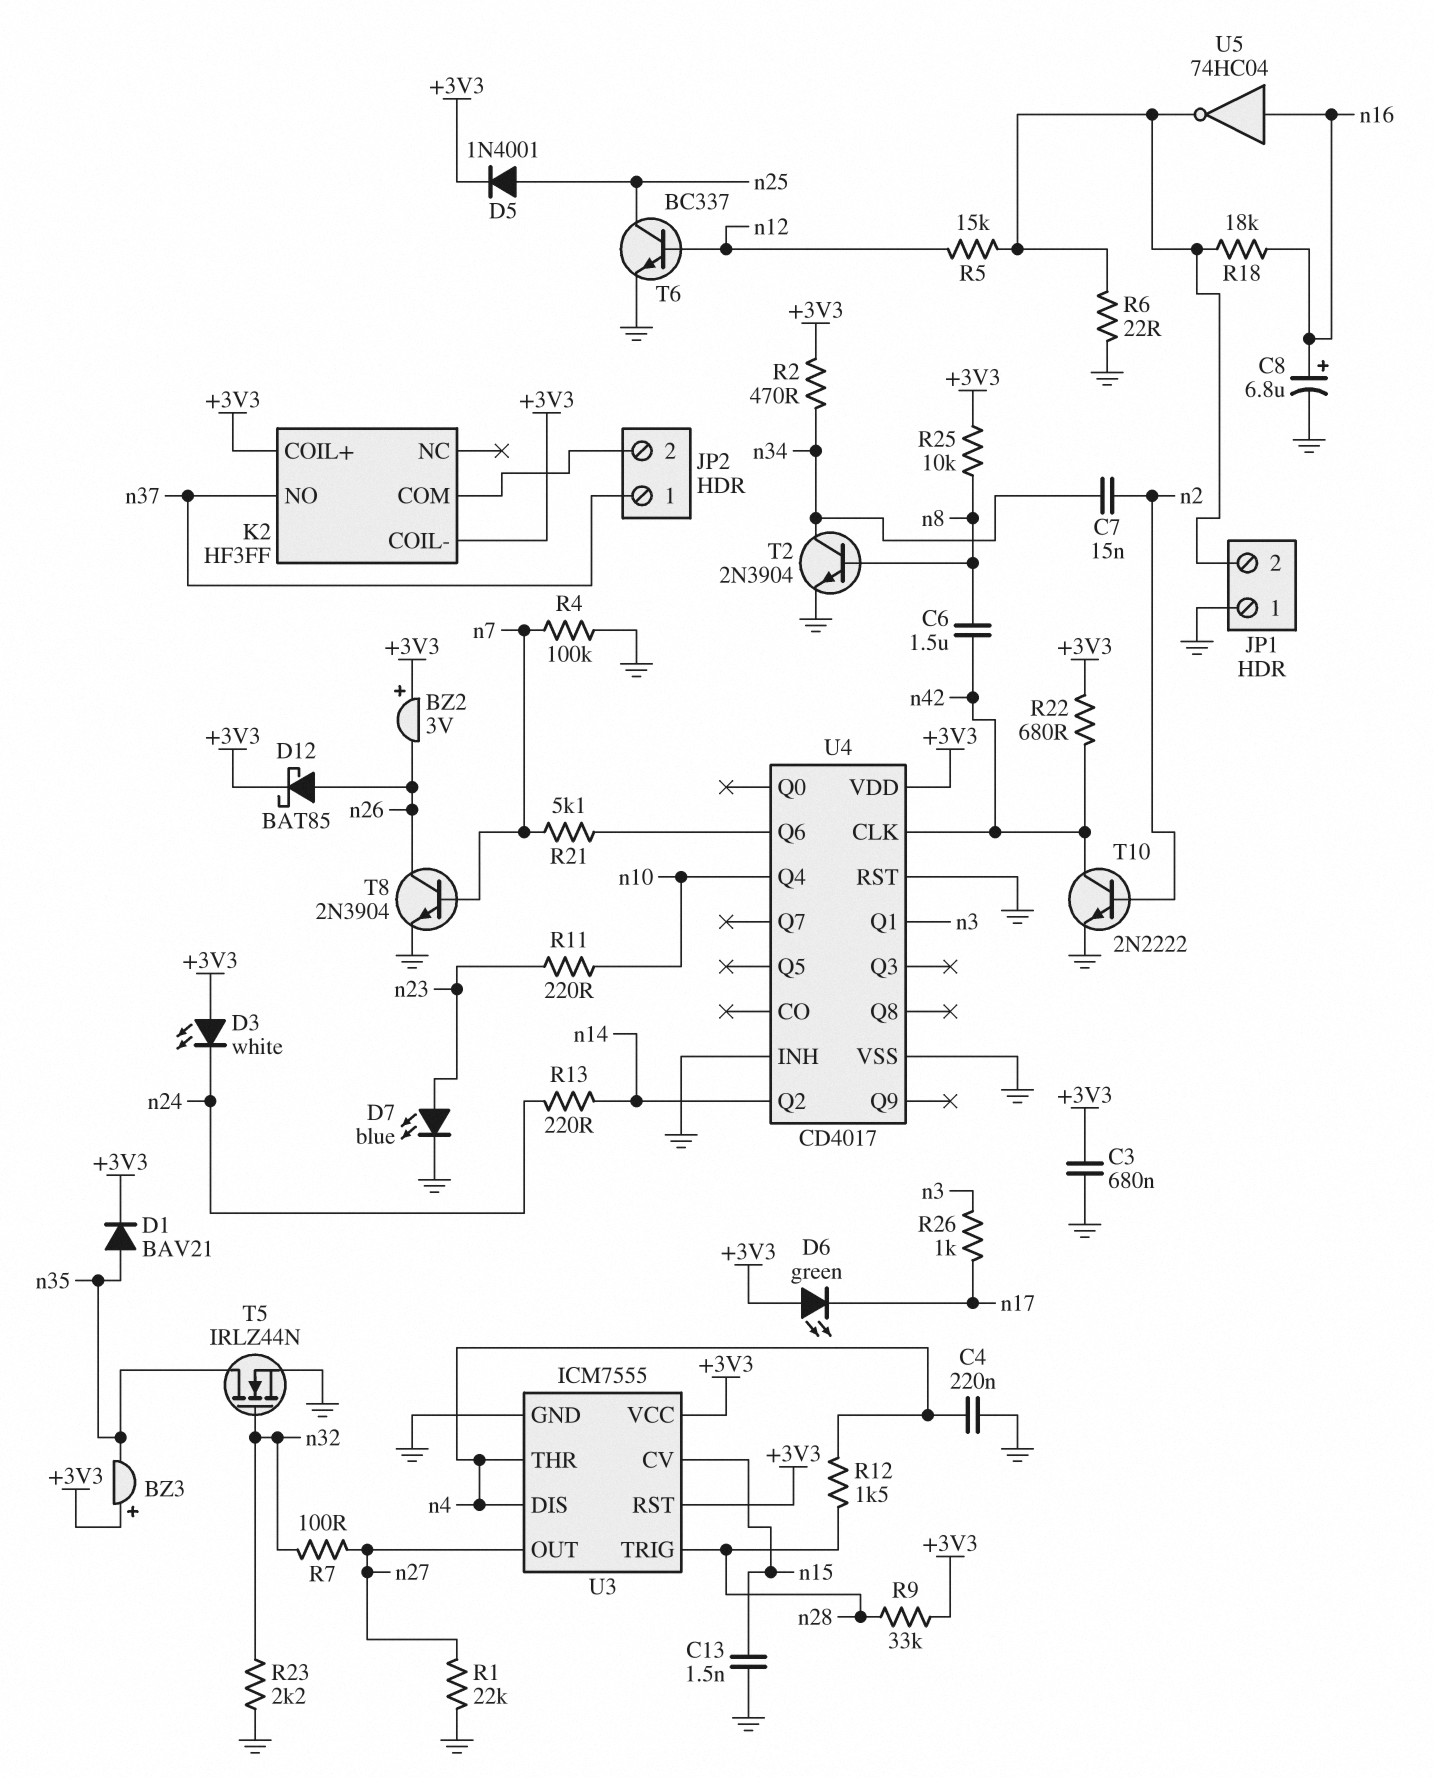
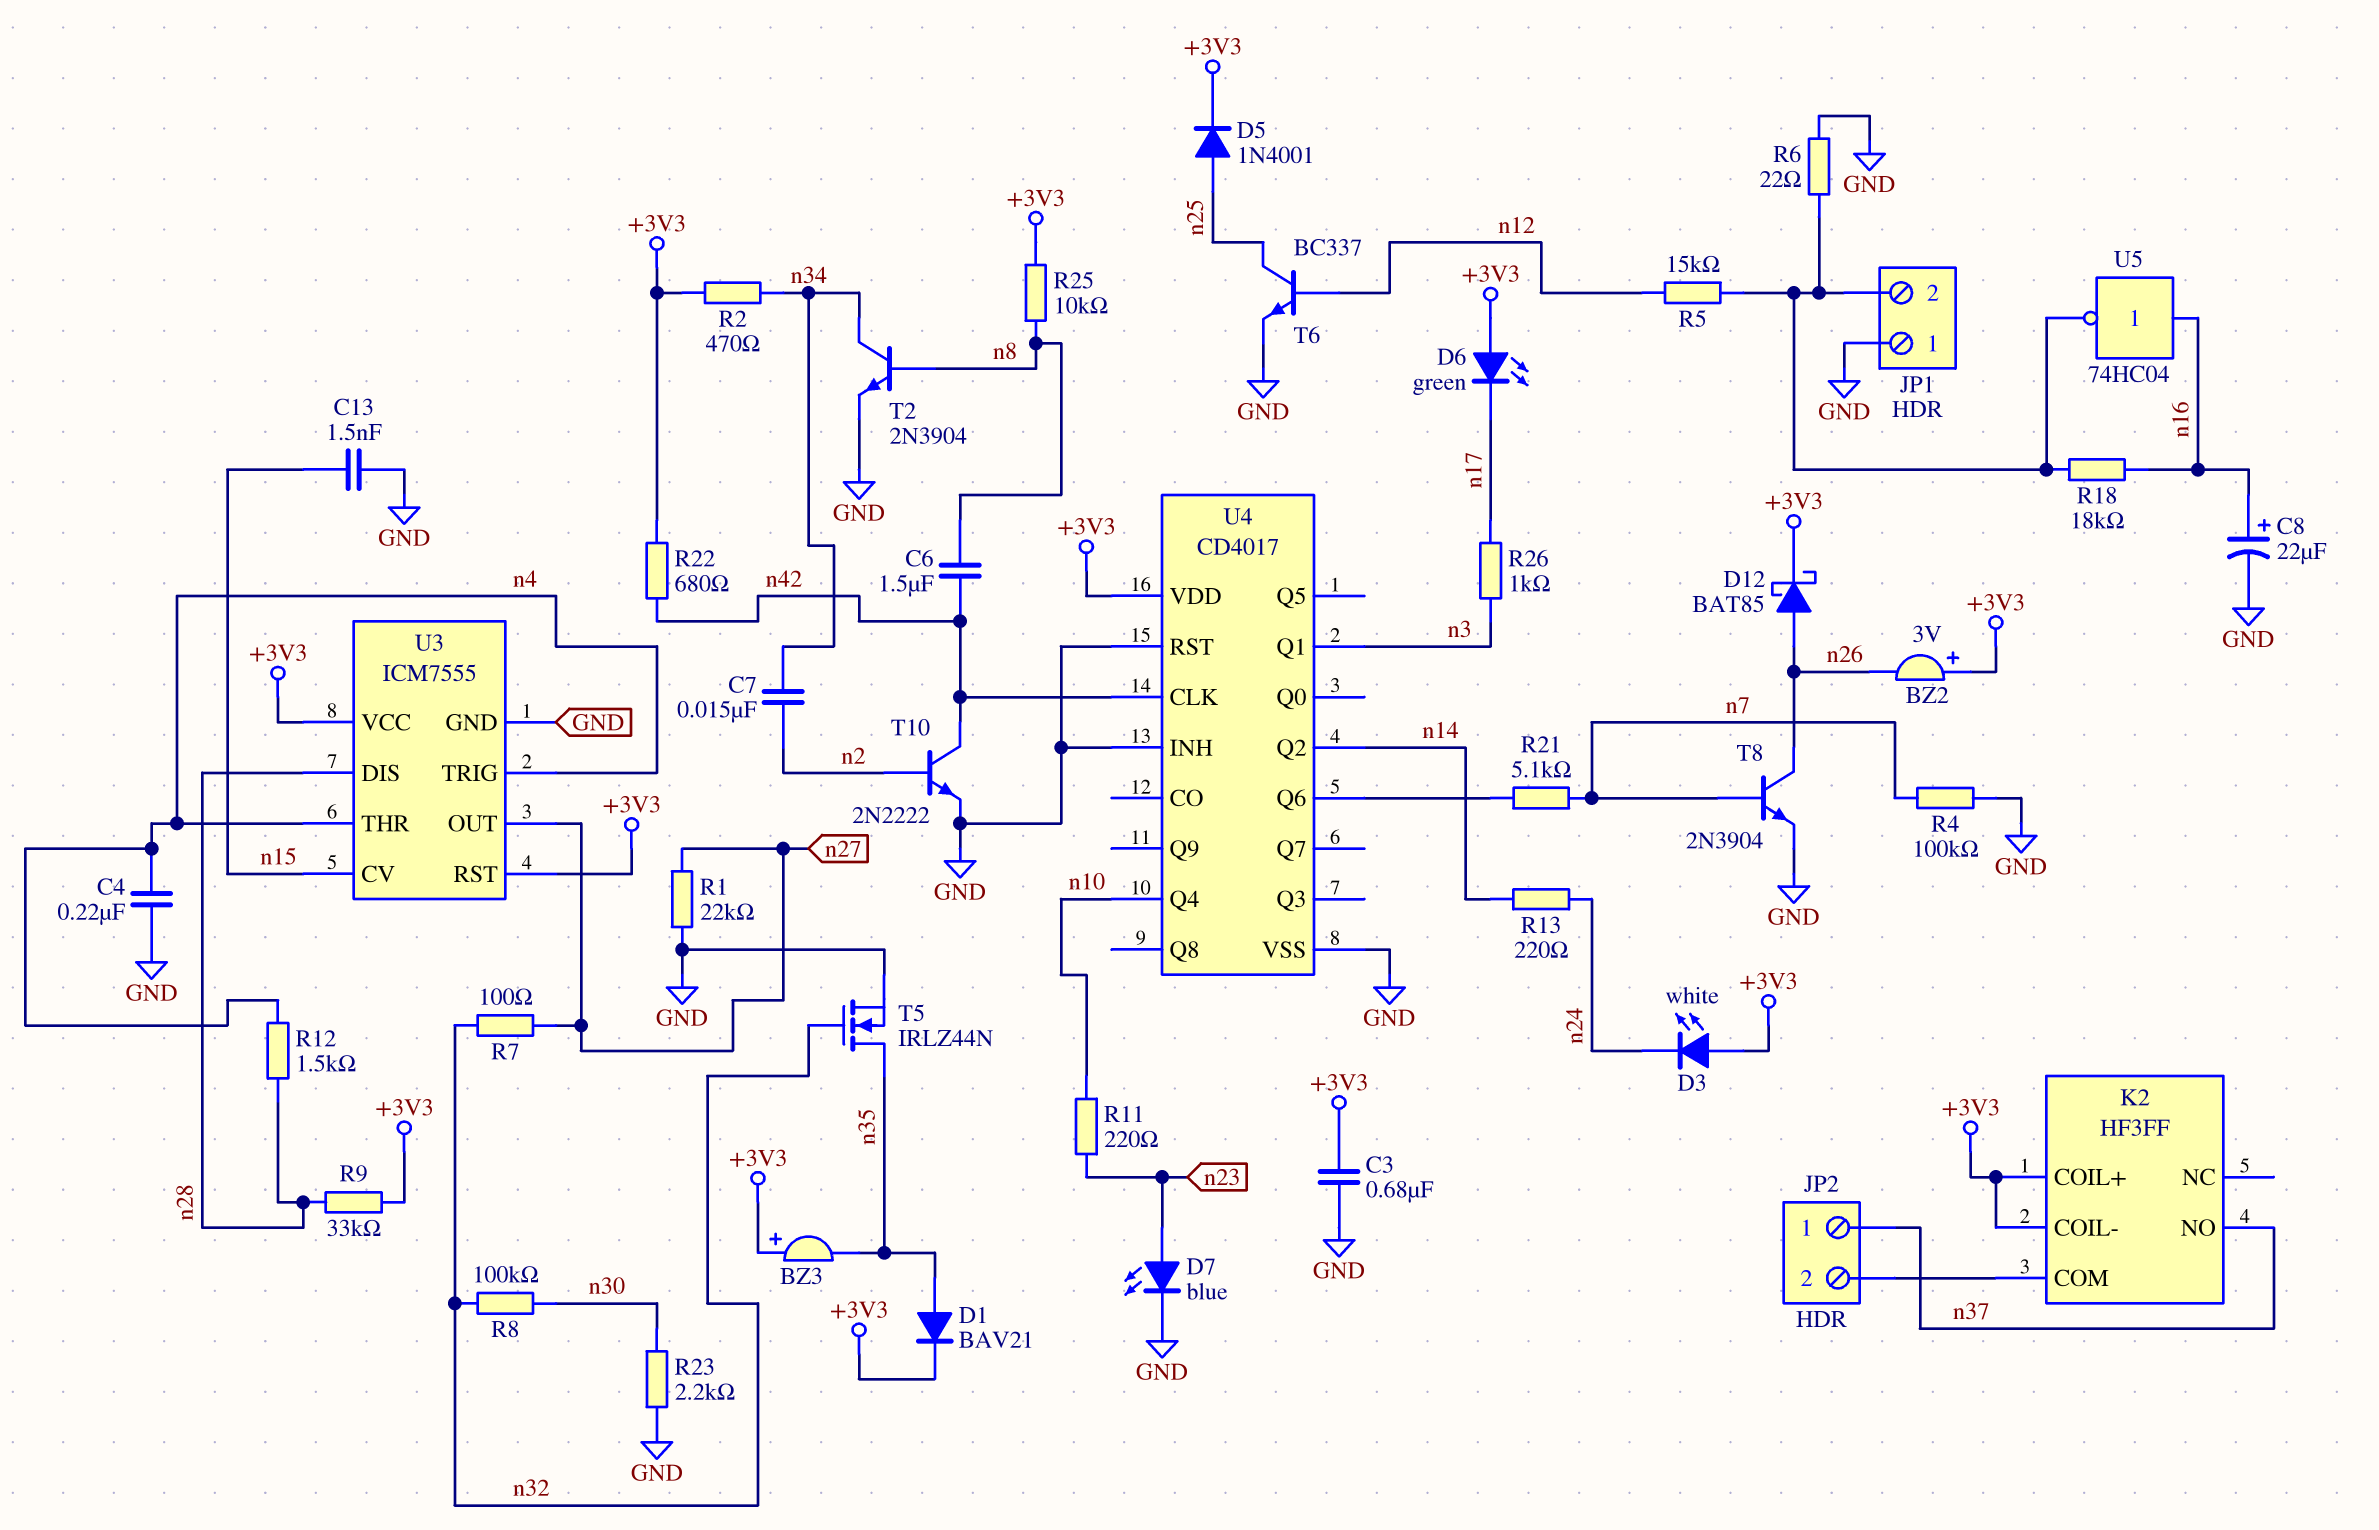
C8: 6.8uF (plus n16, minus GND) -> 22uF (plus n16, minus GND)
R8: none -> 100k (n30, n32)
R23: 2.2k (GND, n32) -> 2.2k (GND, n30)
U3 pin DIS: n4 -> n28
U3 pin TRIG: n28 -> n4

